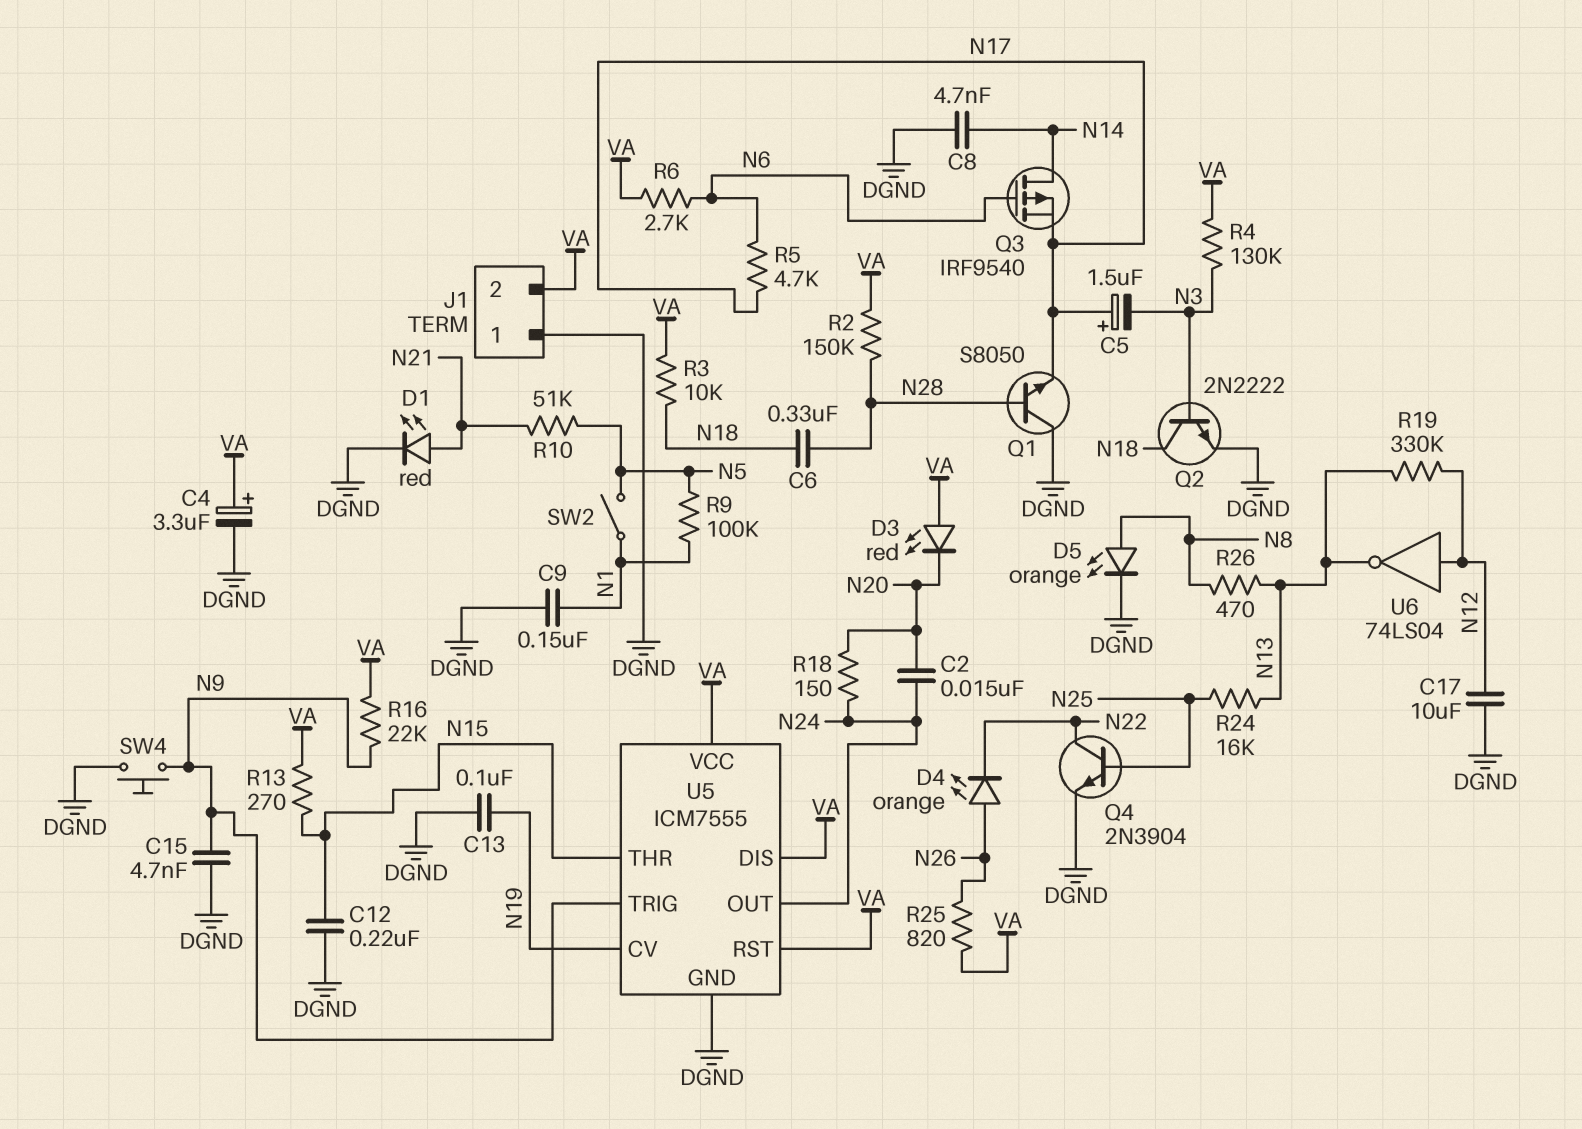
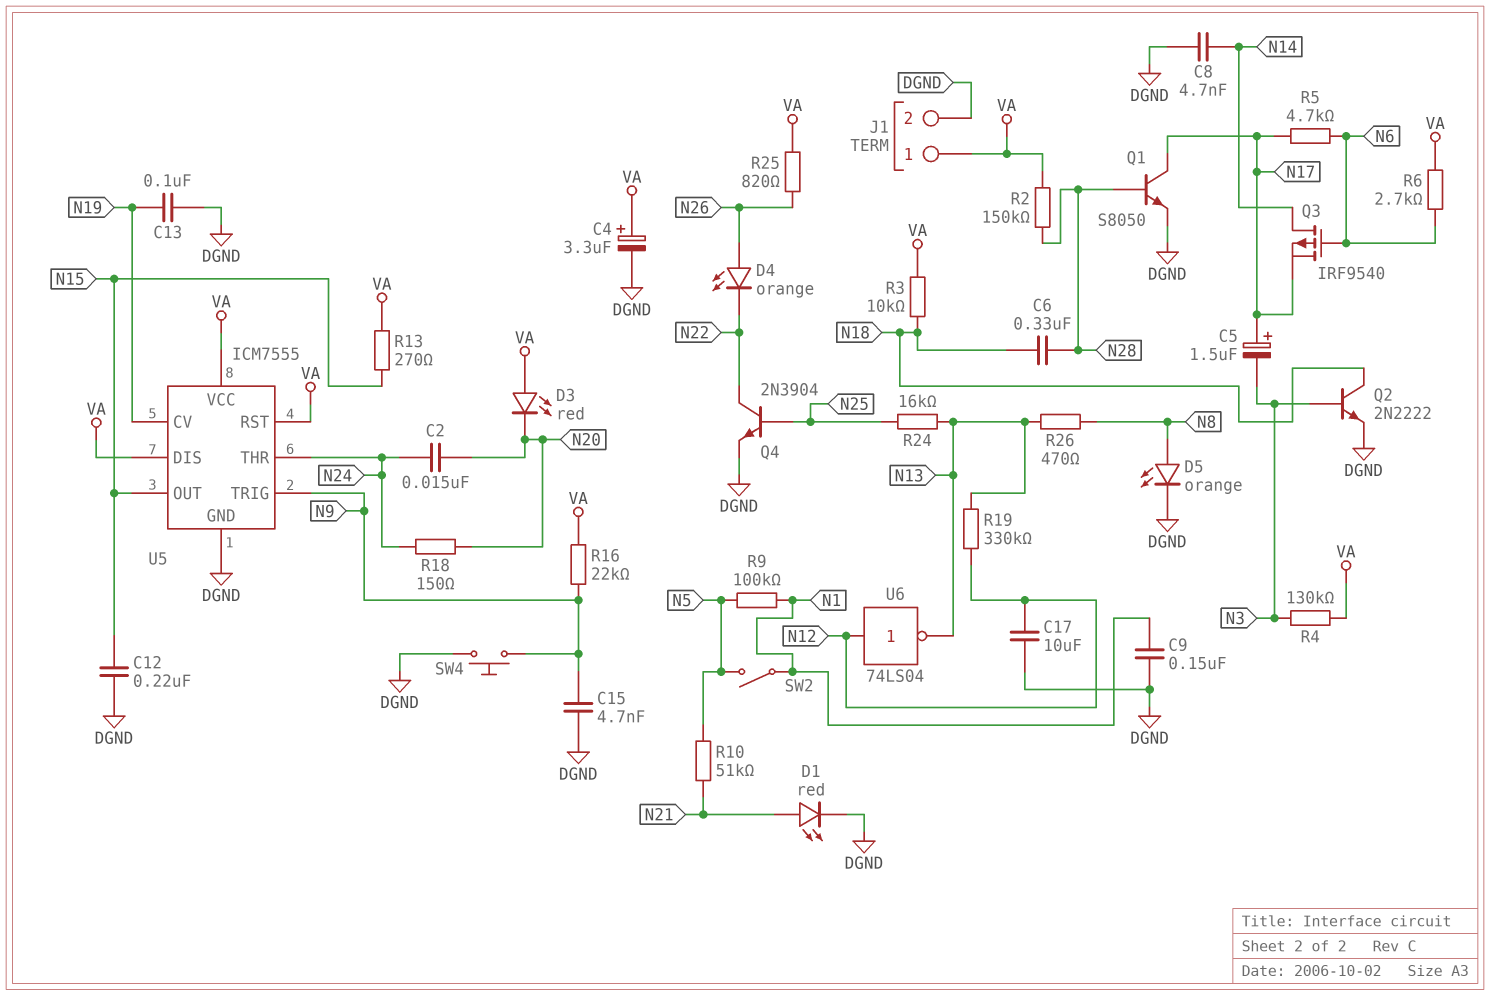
J1 pin 1: DGND -> VA
J1 pin 2: VA -> DGND
Q1: NPN S8050 (B N28, C DGND, E N17) -> NPN S8050 (B N28, C N17, E DGND)
U5 pin OUT: N24 -> N15
U5 pin THR: N15 -> N24

